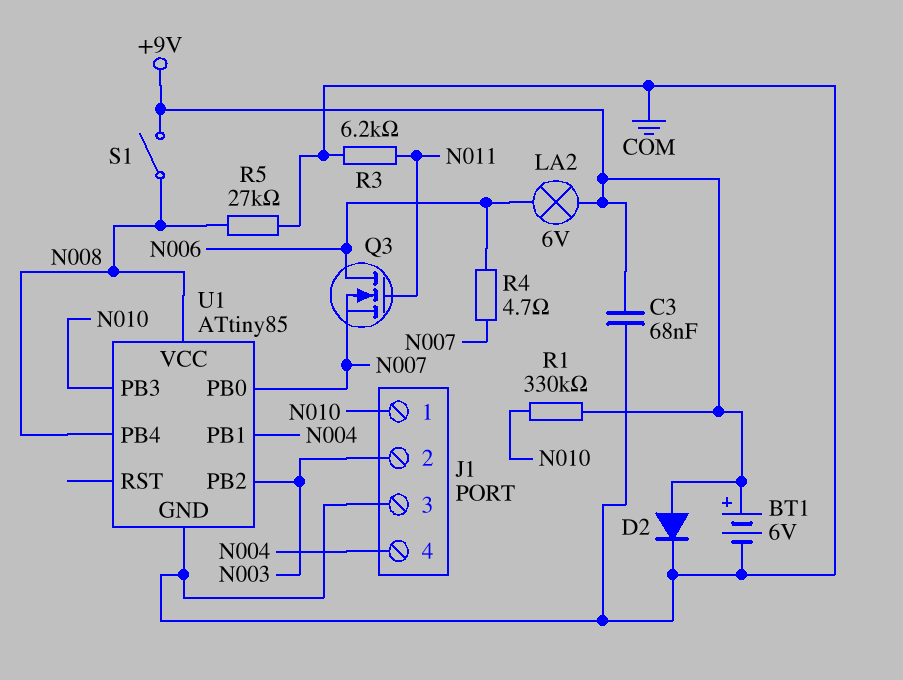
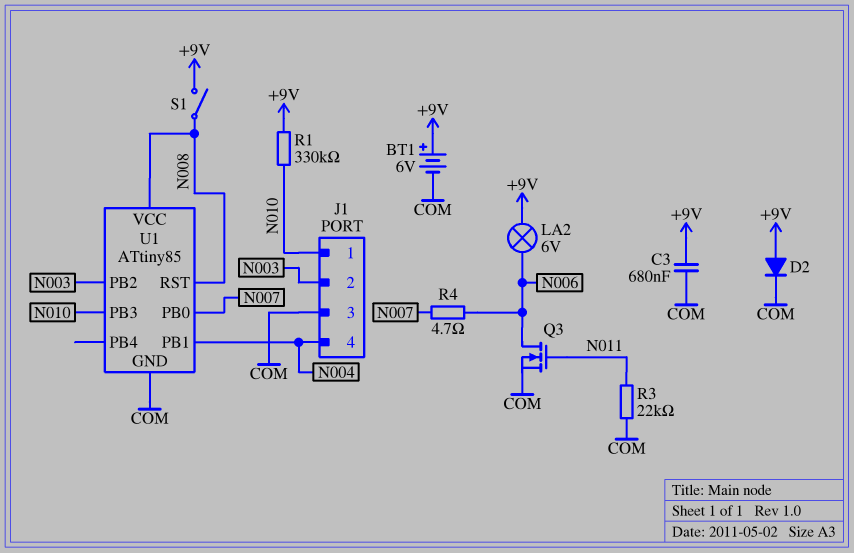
C3: 68nF (+9V, COM) -> 680nF (+9V, COM)
Q3: NMOS (G N011, D N006, S N007) -> NMOS (G N011, D N006, S COM)
R3: 6.2k (COM, N011) -> 22k (COM, N011)
R5: 27k (COM, N008) -> none
U1 pin PB4: N008 -> none
U1 pin RST: none -> N008

